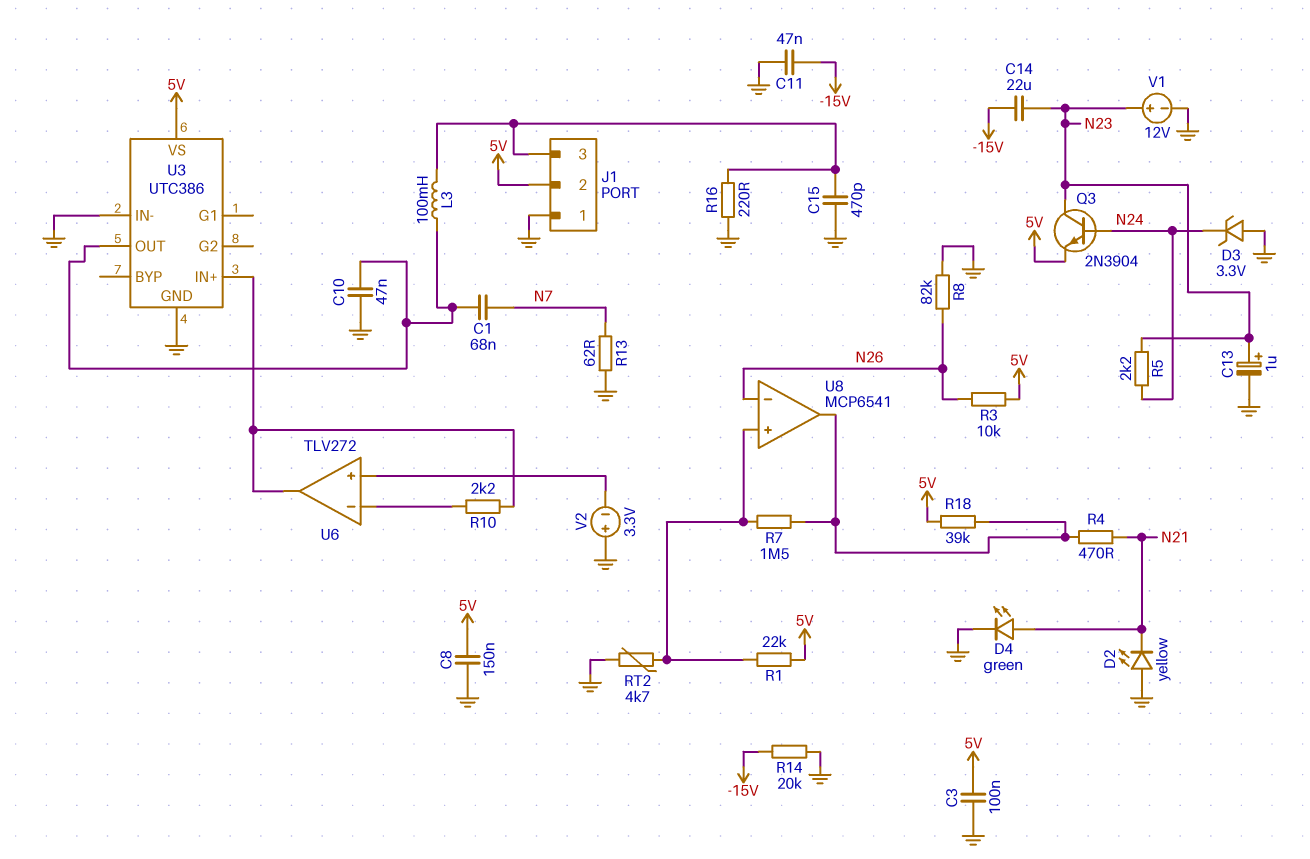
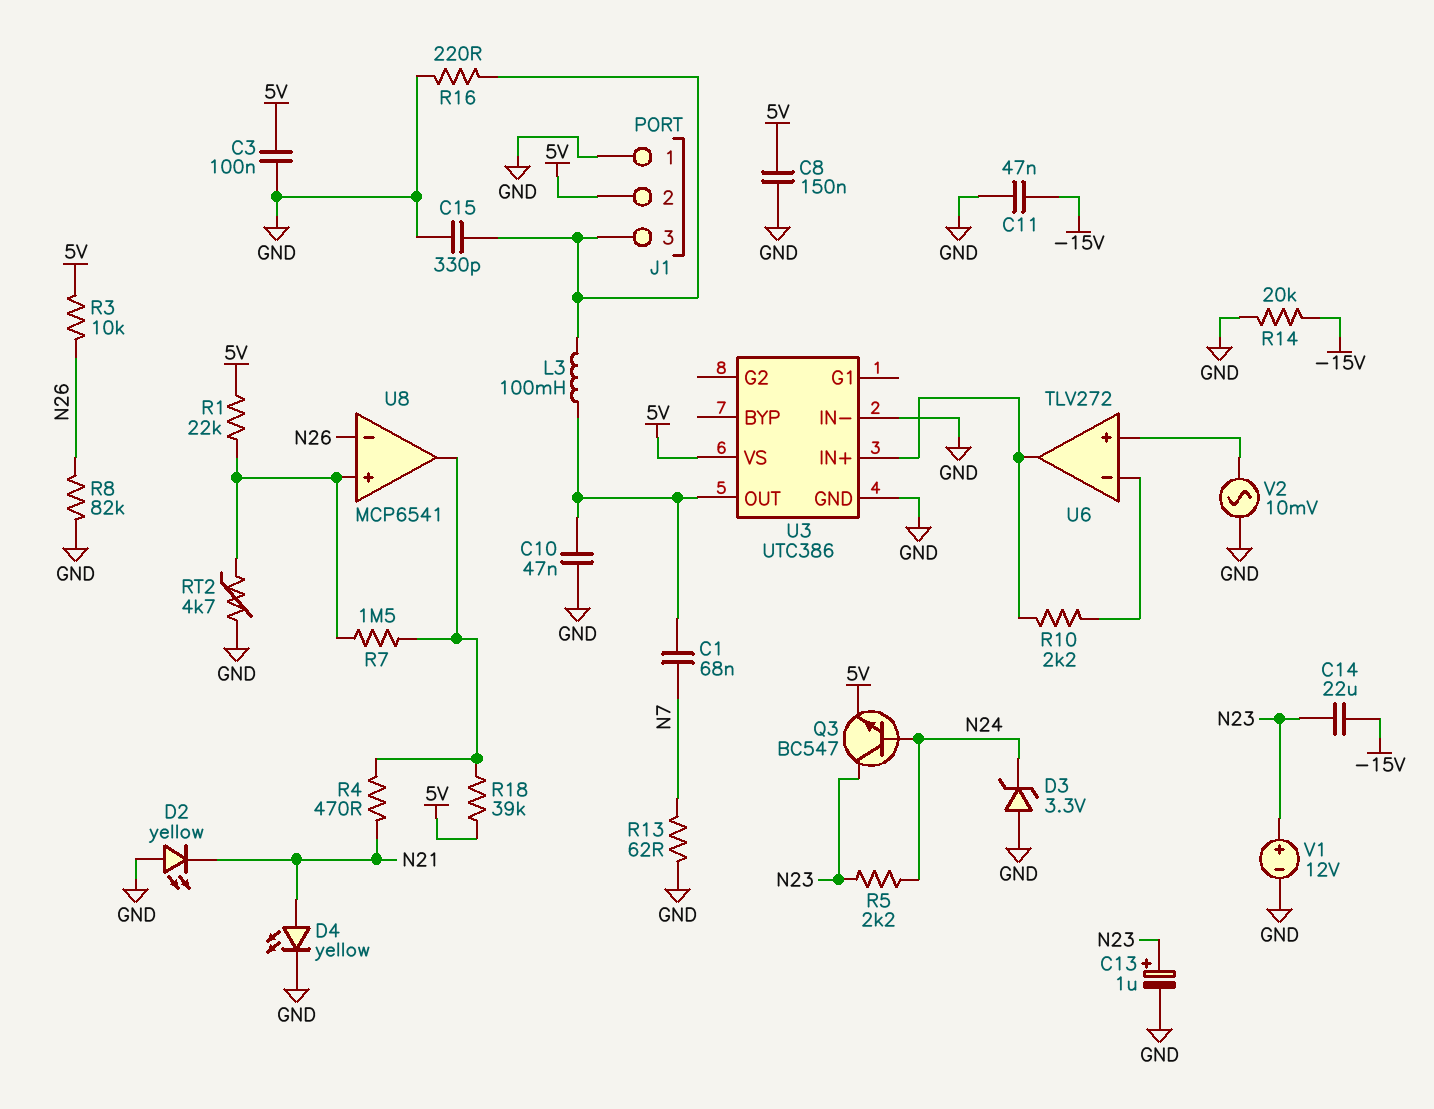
C15: 470pF (GND, J1/3) -> 330pF (GND, J1/3)
D4: LED green (A N21, K GND) -> LED yellow (A N21, K GND)
Q3: NPN 2N3904 (B N24, C N23, E 5V) -> NPN BC547 (B N24, C N23, E 5V)
V2: 3.3V (plus GND, minus U6/in+) -> AC 10mV (GND, U6/in+)

